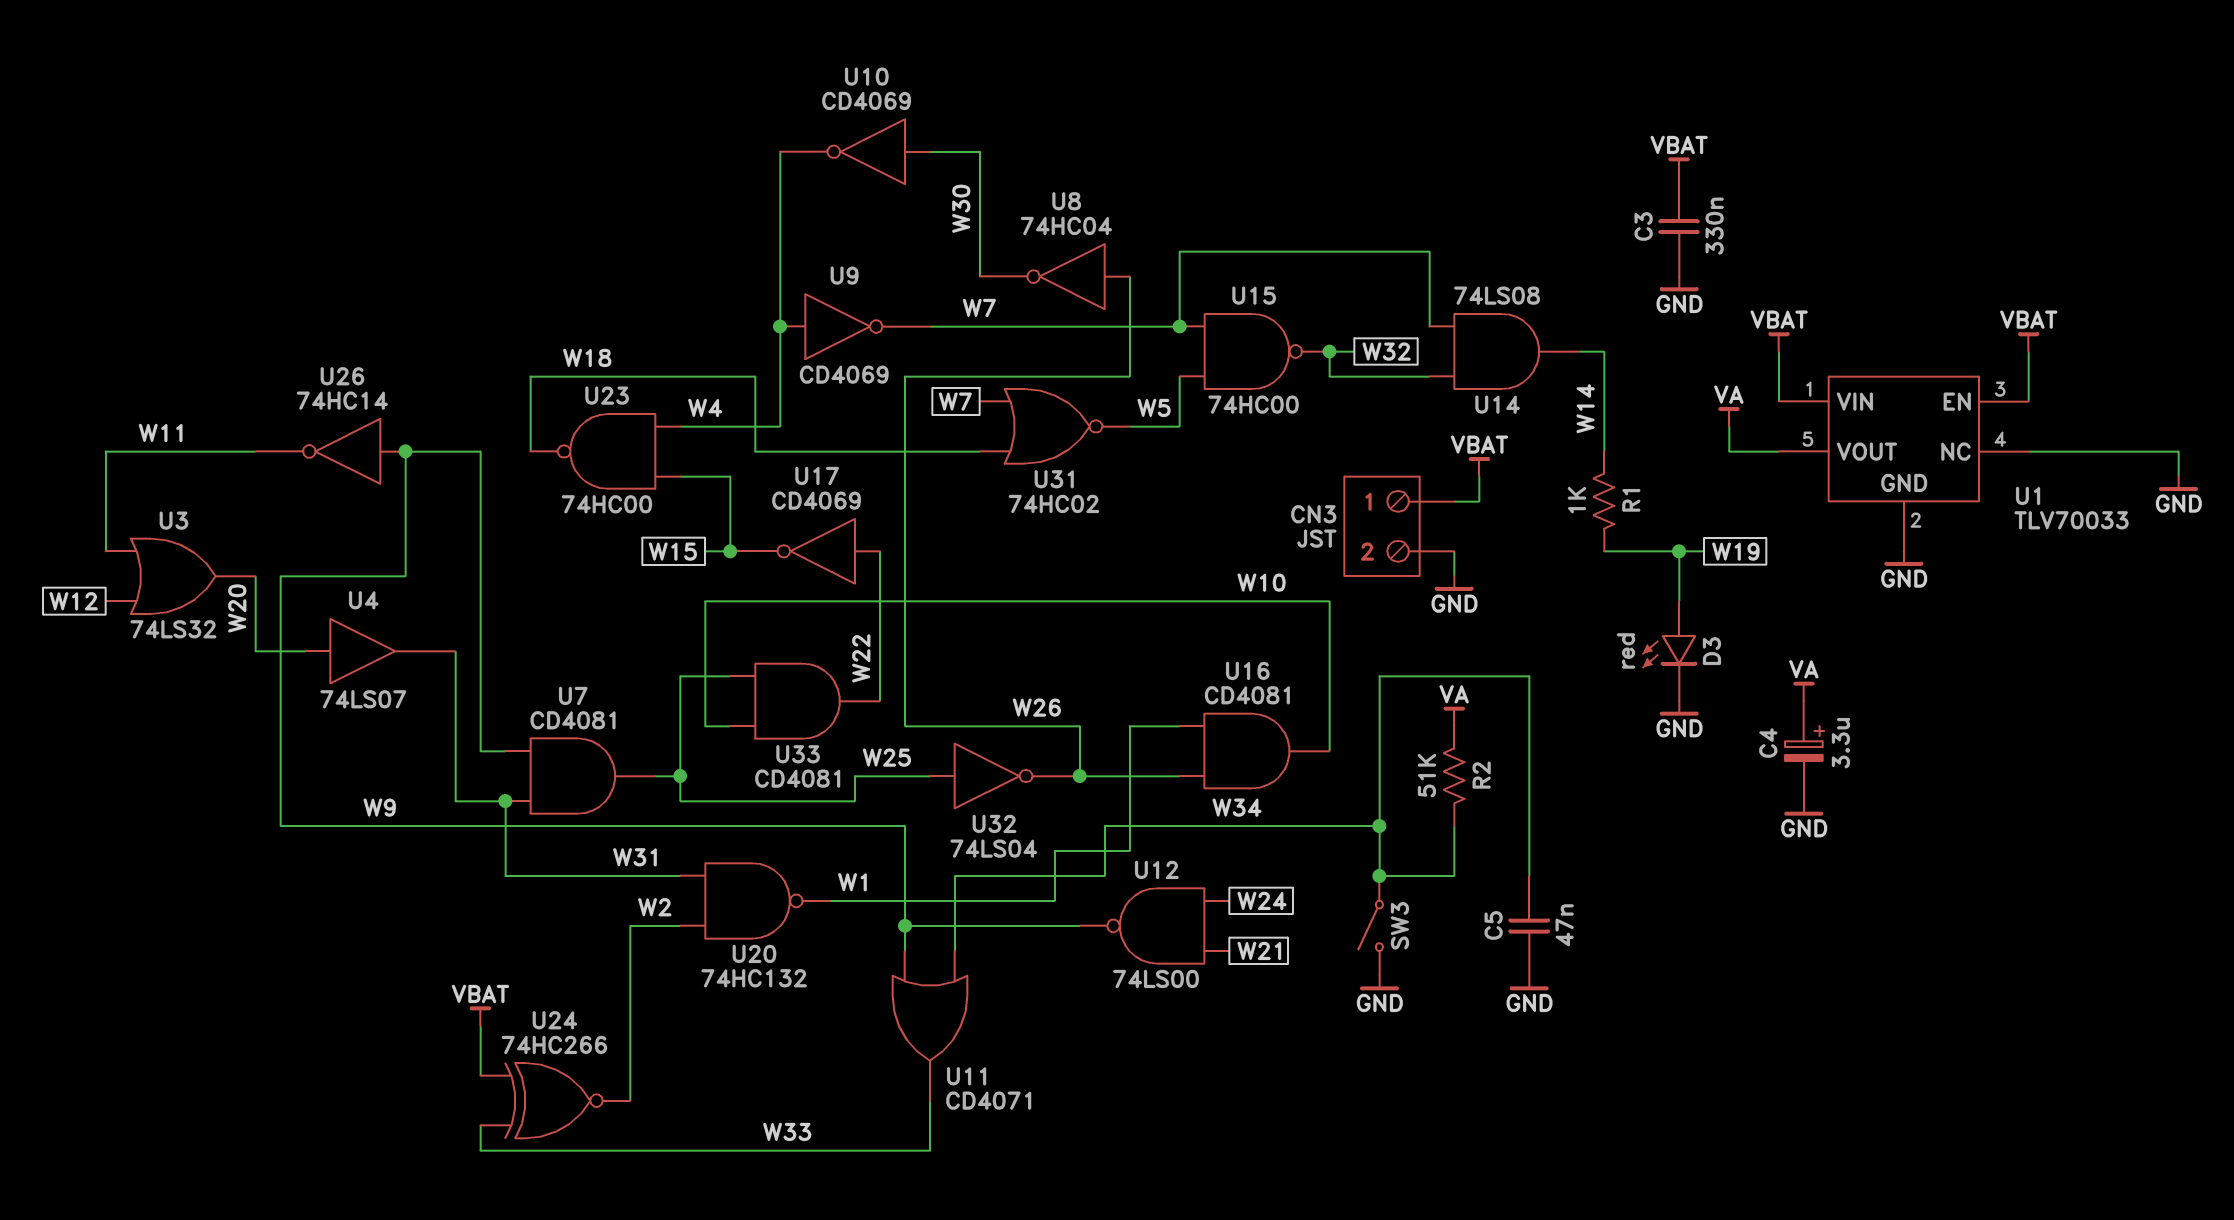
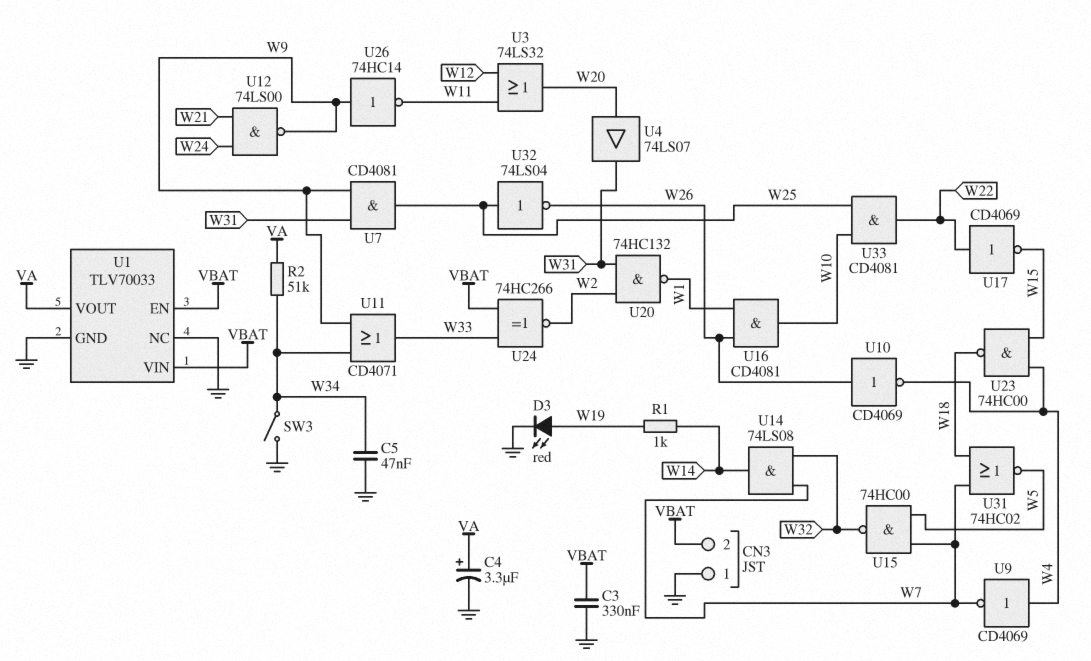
CN3 pin 1: VBAT -> GND
CN3 pin 2: GND -> VBAT
U8: NOT 74HC04 (in W26, out W30) -> none
U10: NOT CD4069 (in W30, out W4) -> NOT CD4069 (in W26, out W4)

